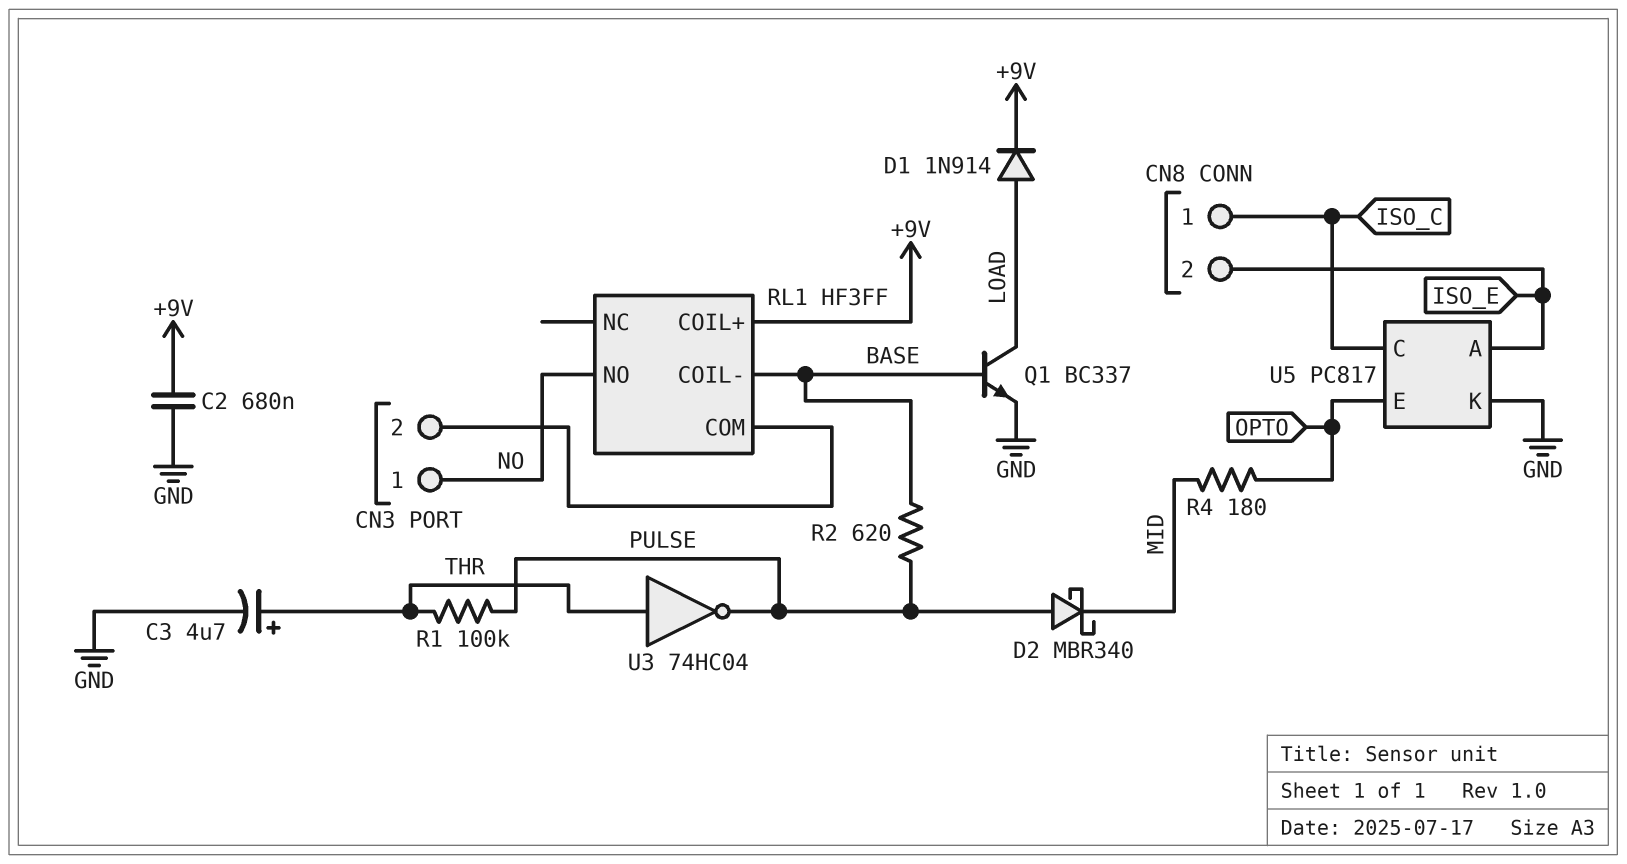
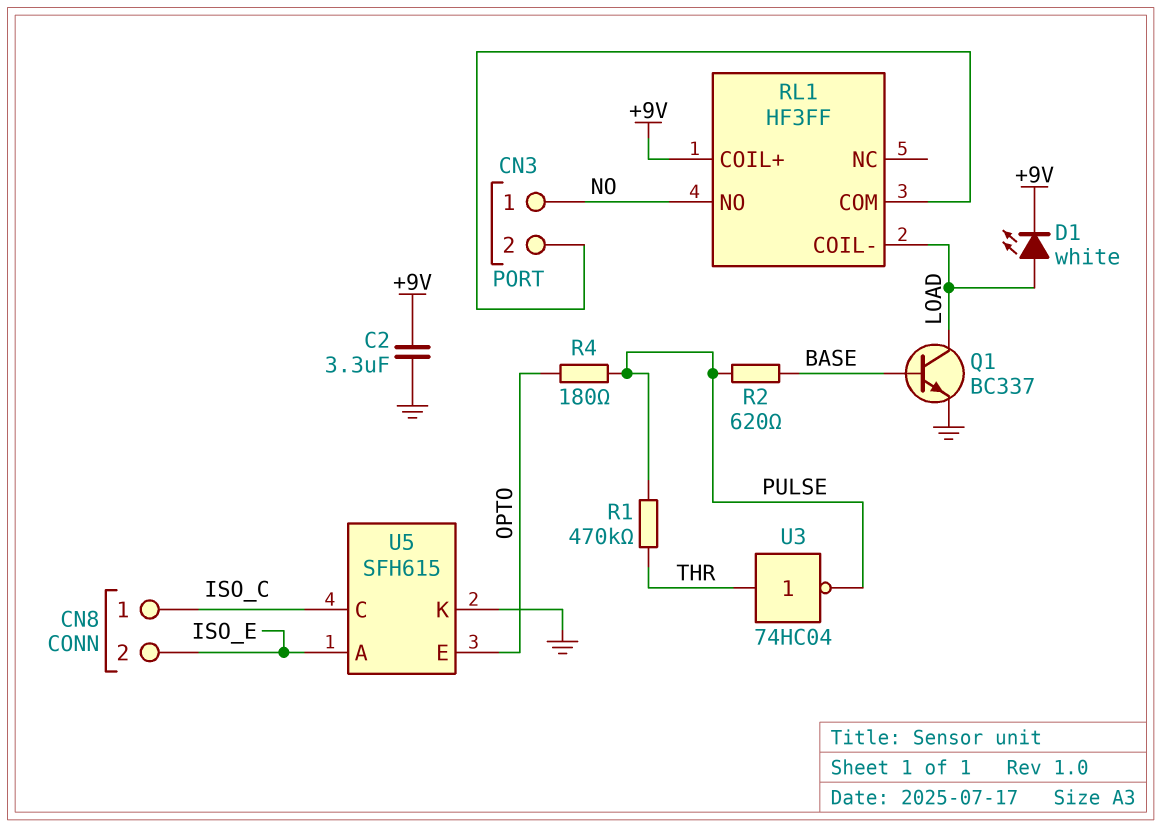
C2: 680nF (+9V, GND) -> 3.3uF (+9V, GND)
C3: 4.7uF (plus THR, minus GND) -> none
D1: diode 1N914 (A LOAD, K +9V) -> LED white (A LOAD, K +9V)
D2: schottky MBR340 (A PULSE, K MID) -> none
R1: 100k (PULSE, THR) -> 470k (PULSE, THR)
R4: 180 (MID, OPTO) -> 180 (OPTO, PULSE)
RL1 pin COIL-: BASE -> LOAD
U5: PC817 -> SFH615

